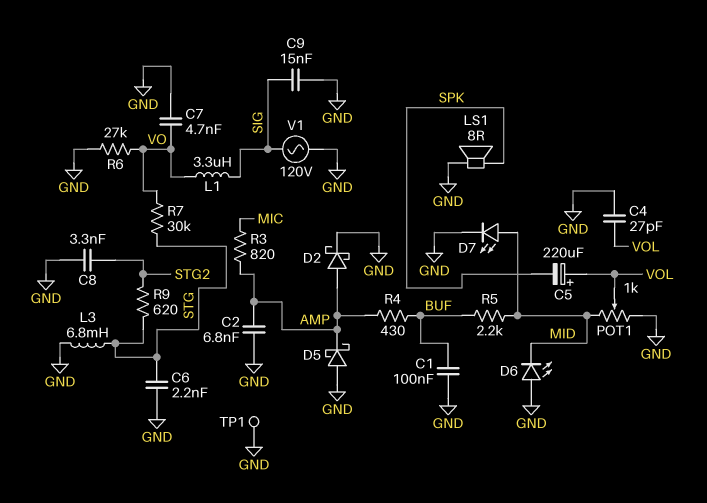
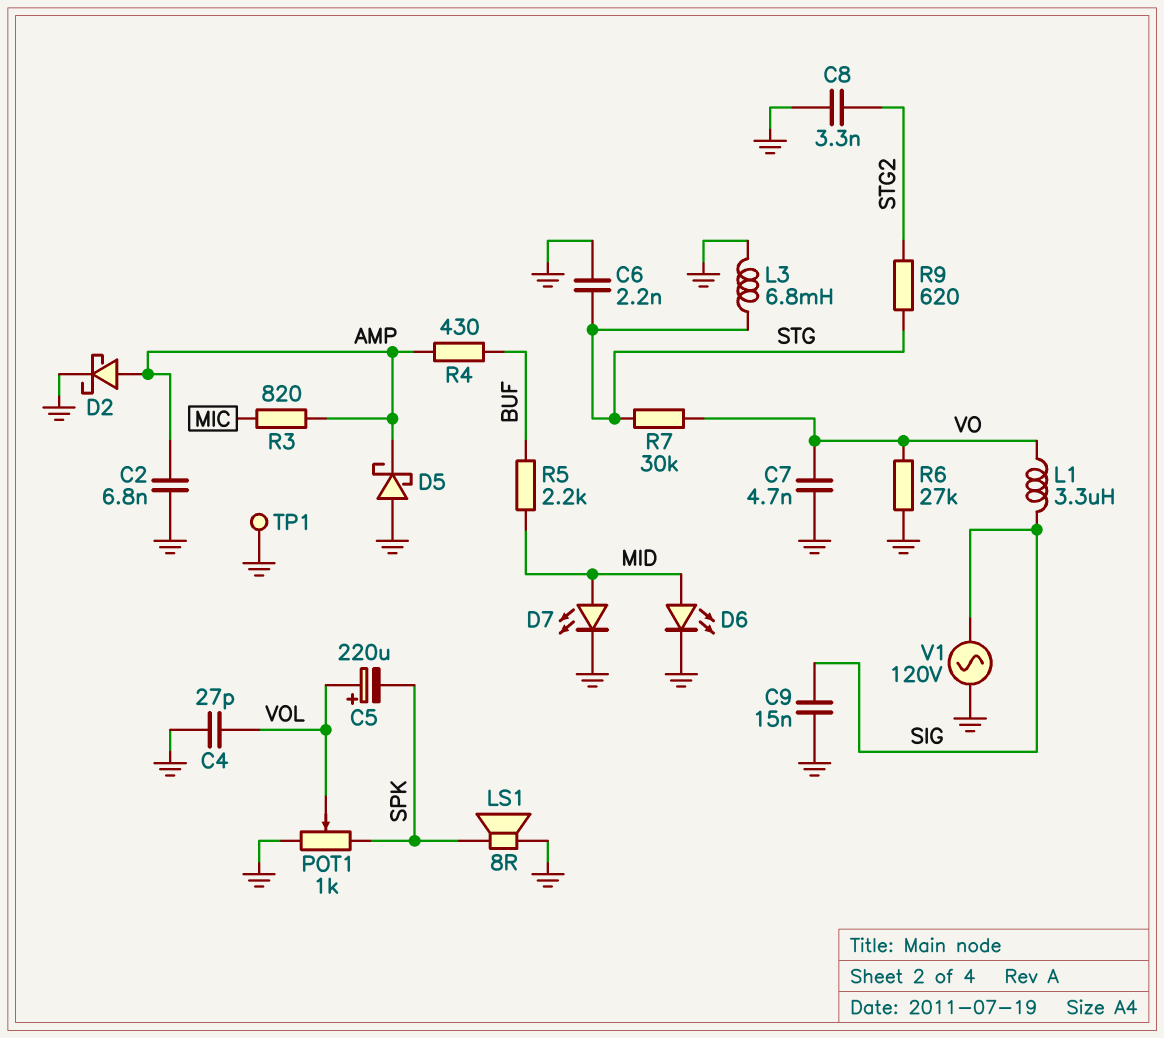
C1: 100nF (BUF, GND) -> none
D6: LED (A GND, K MID) -> LED (A MID, K GND)
POT1: 1k (GND, MID, wiper VOL) -> 1k (GND, SPK, wiper VOL)

